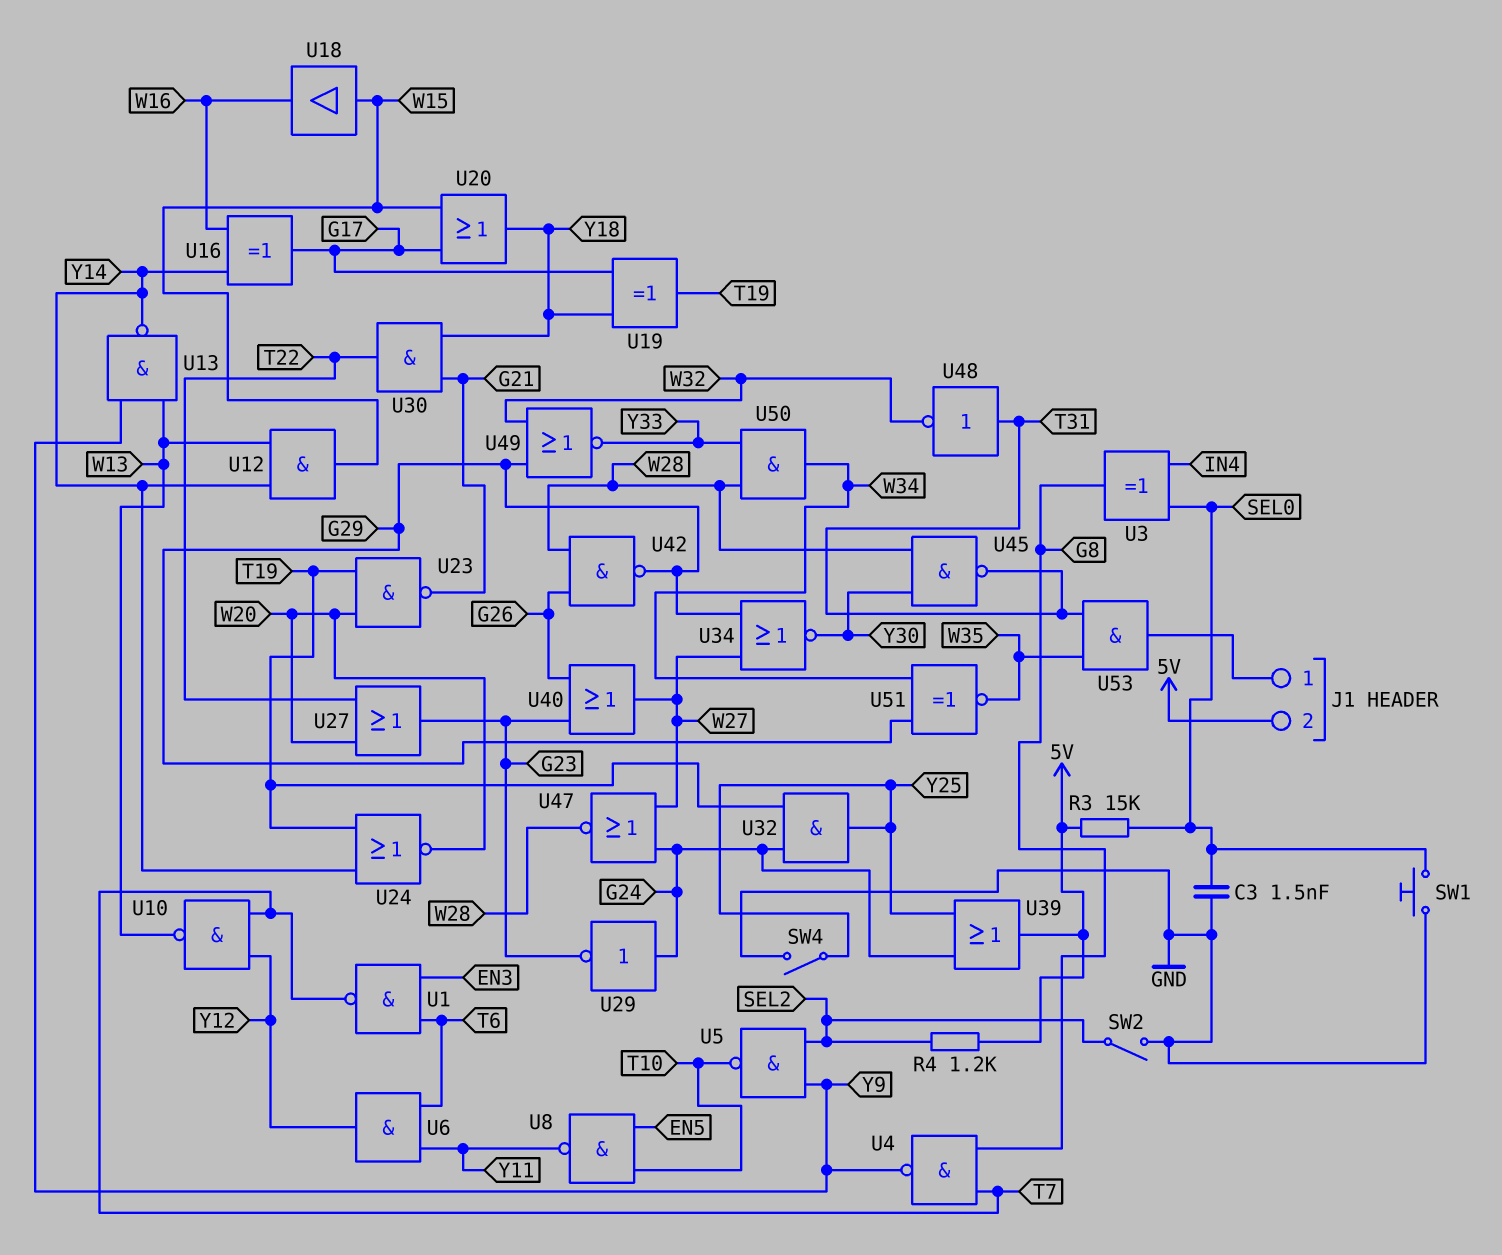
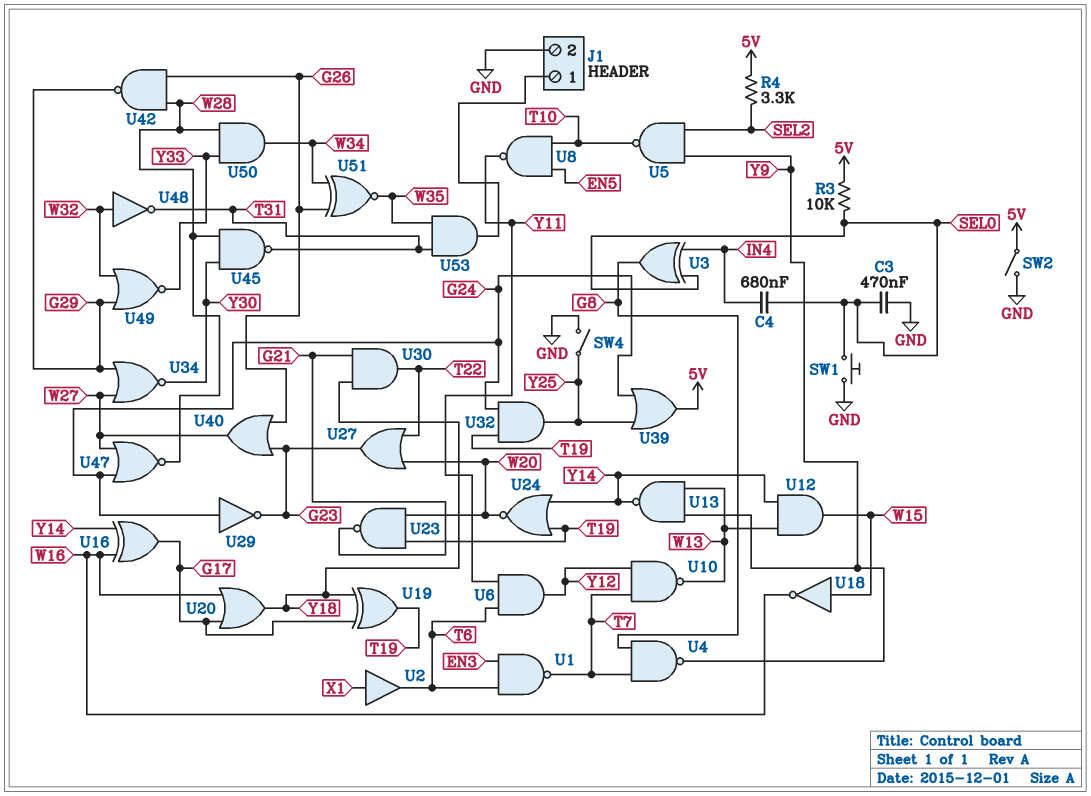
C3: 1.5nF (GND, SEL0) -> 470nF (GND, SEL0)
C4: none -> 680nF (IN4, SEL0)
J1 pin 2: 5V -> GND
R3: 15k (5V, SEL0) -> 10k (5V, SEL0)
R4: 1.2k (5V, SEL2) -> 3.3k (5V, SEL2)
SW2: switch (GND, SEL2) -> switch (5V, GND)
U2: none -> buffer (in X1, out T6)
U18: buffer (in W15, out W16) -> NOT (in W15, out W16)
U20: OR (in G17, in W15, out Y18) -> OR (in G17, in W16, out Y18)
U48: NOT (in T31, out W32) -> NOT (in W32, out T31)
U51: XNOR (in G29, in W34, out W35) -> XNOR (in G26, in W34, out W35)

